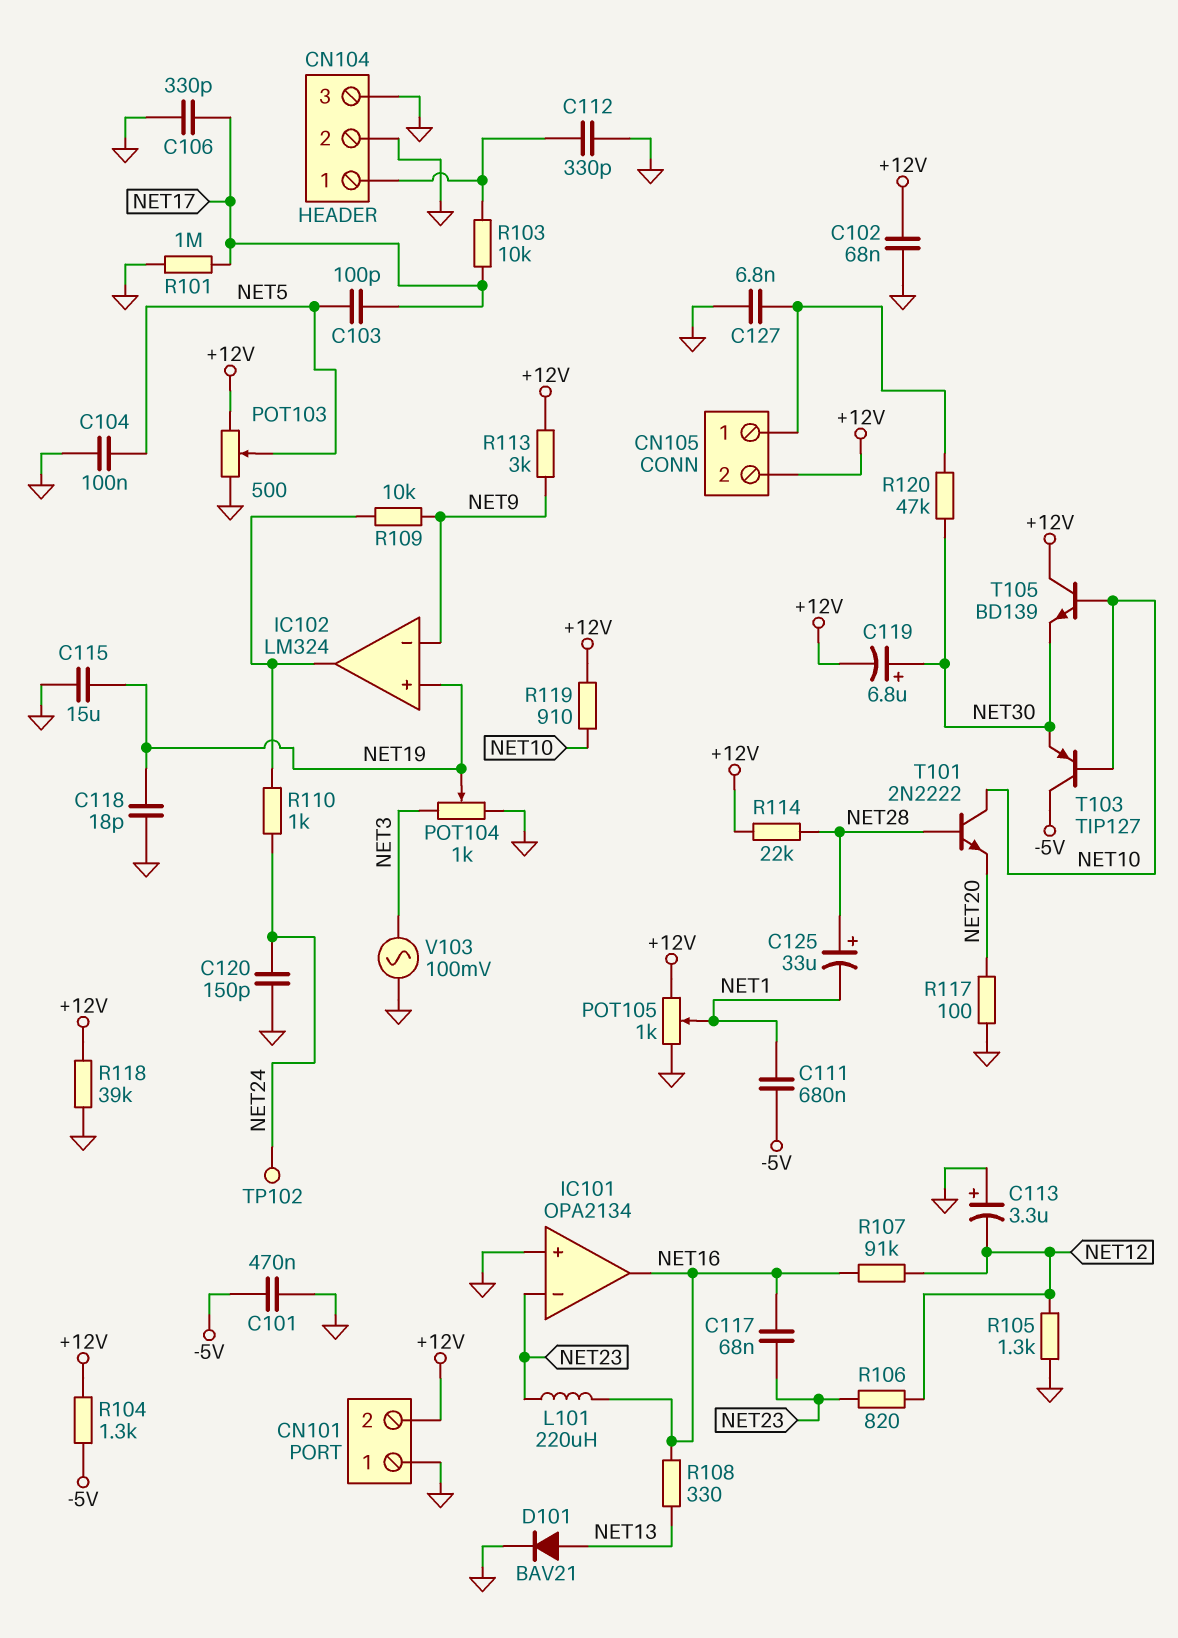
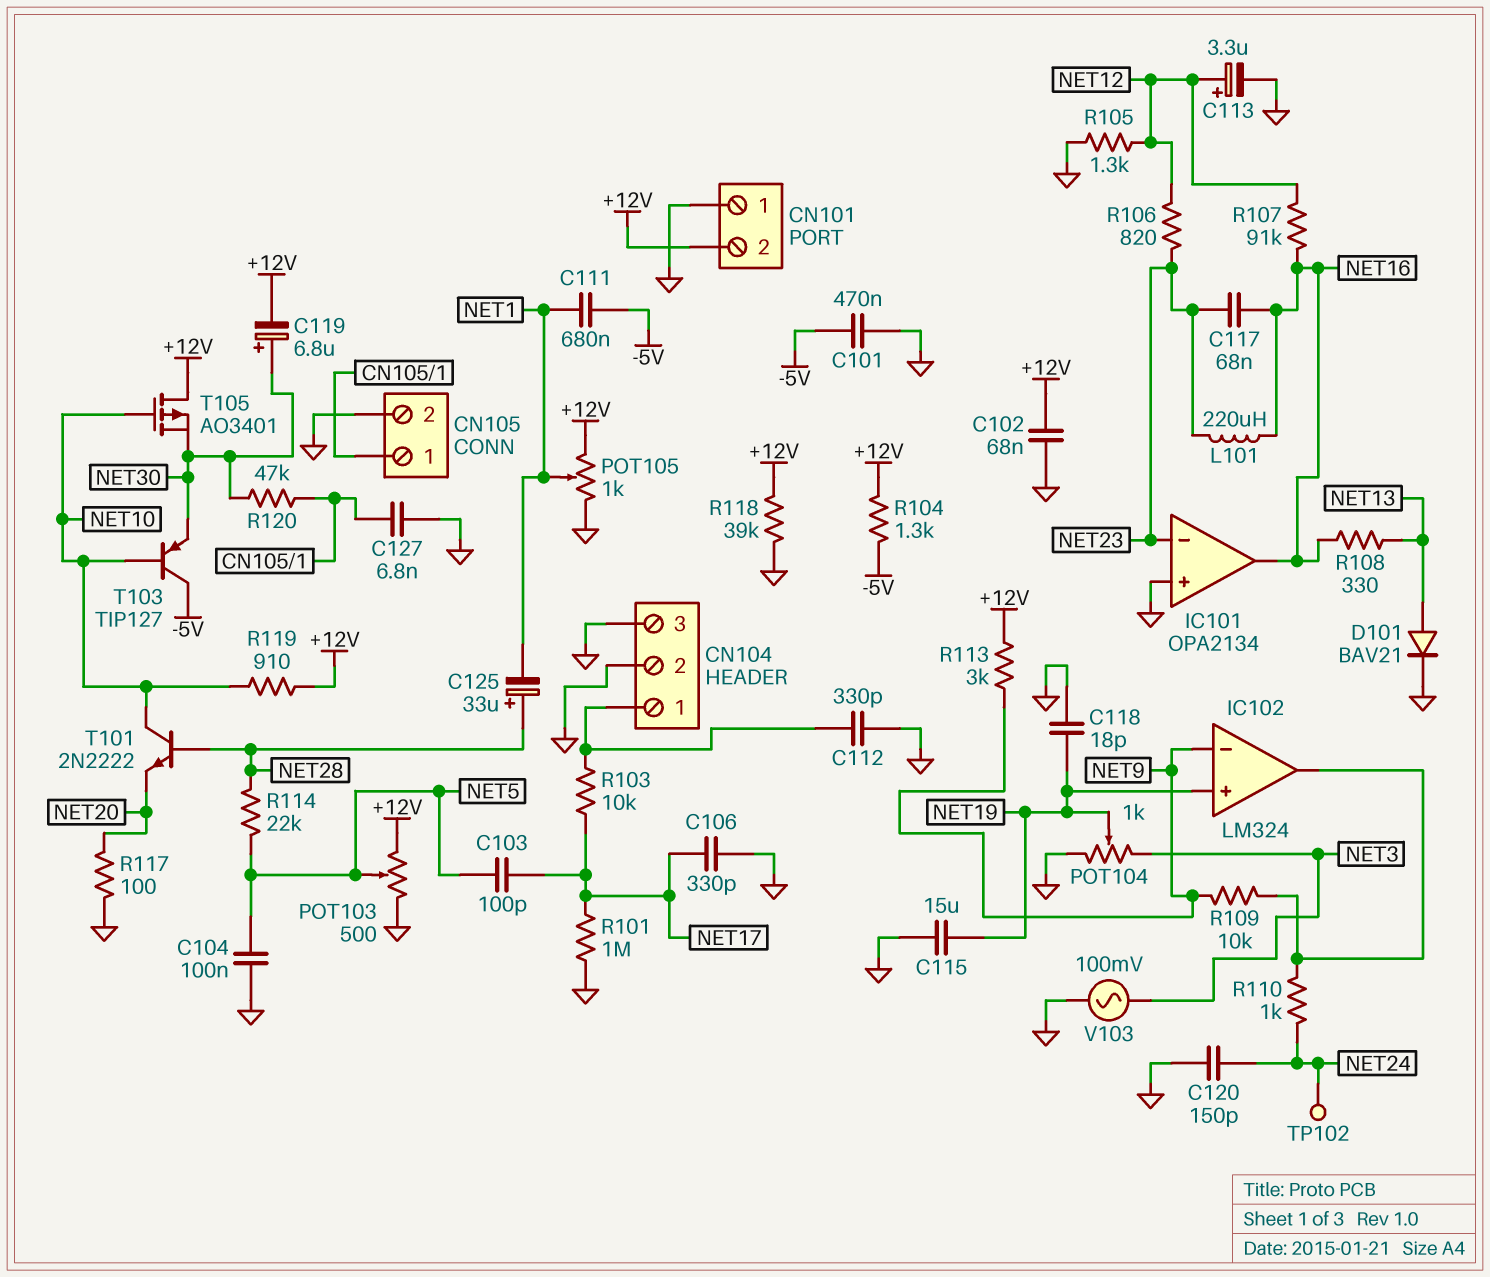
C113: 3.3uF (plus GND, minus NET12) -> 3.3uF (plus NET12, minus GND)
CN105 pin 2: +12V -> GND
R114: 22k (+12V, NET28) -> 22k (NET5, NET28)
T105: NPN BD139 (B NET10, C +12V, E NET30) -> PMOS AO3401 (G NET10, D +12V, S NET30)

